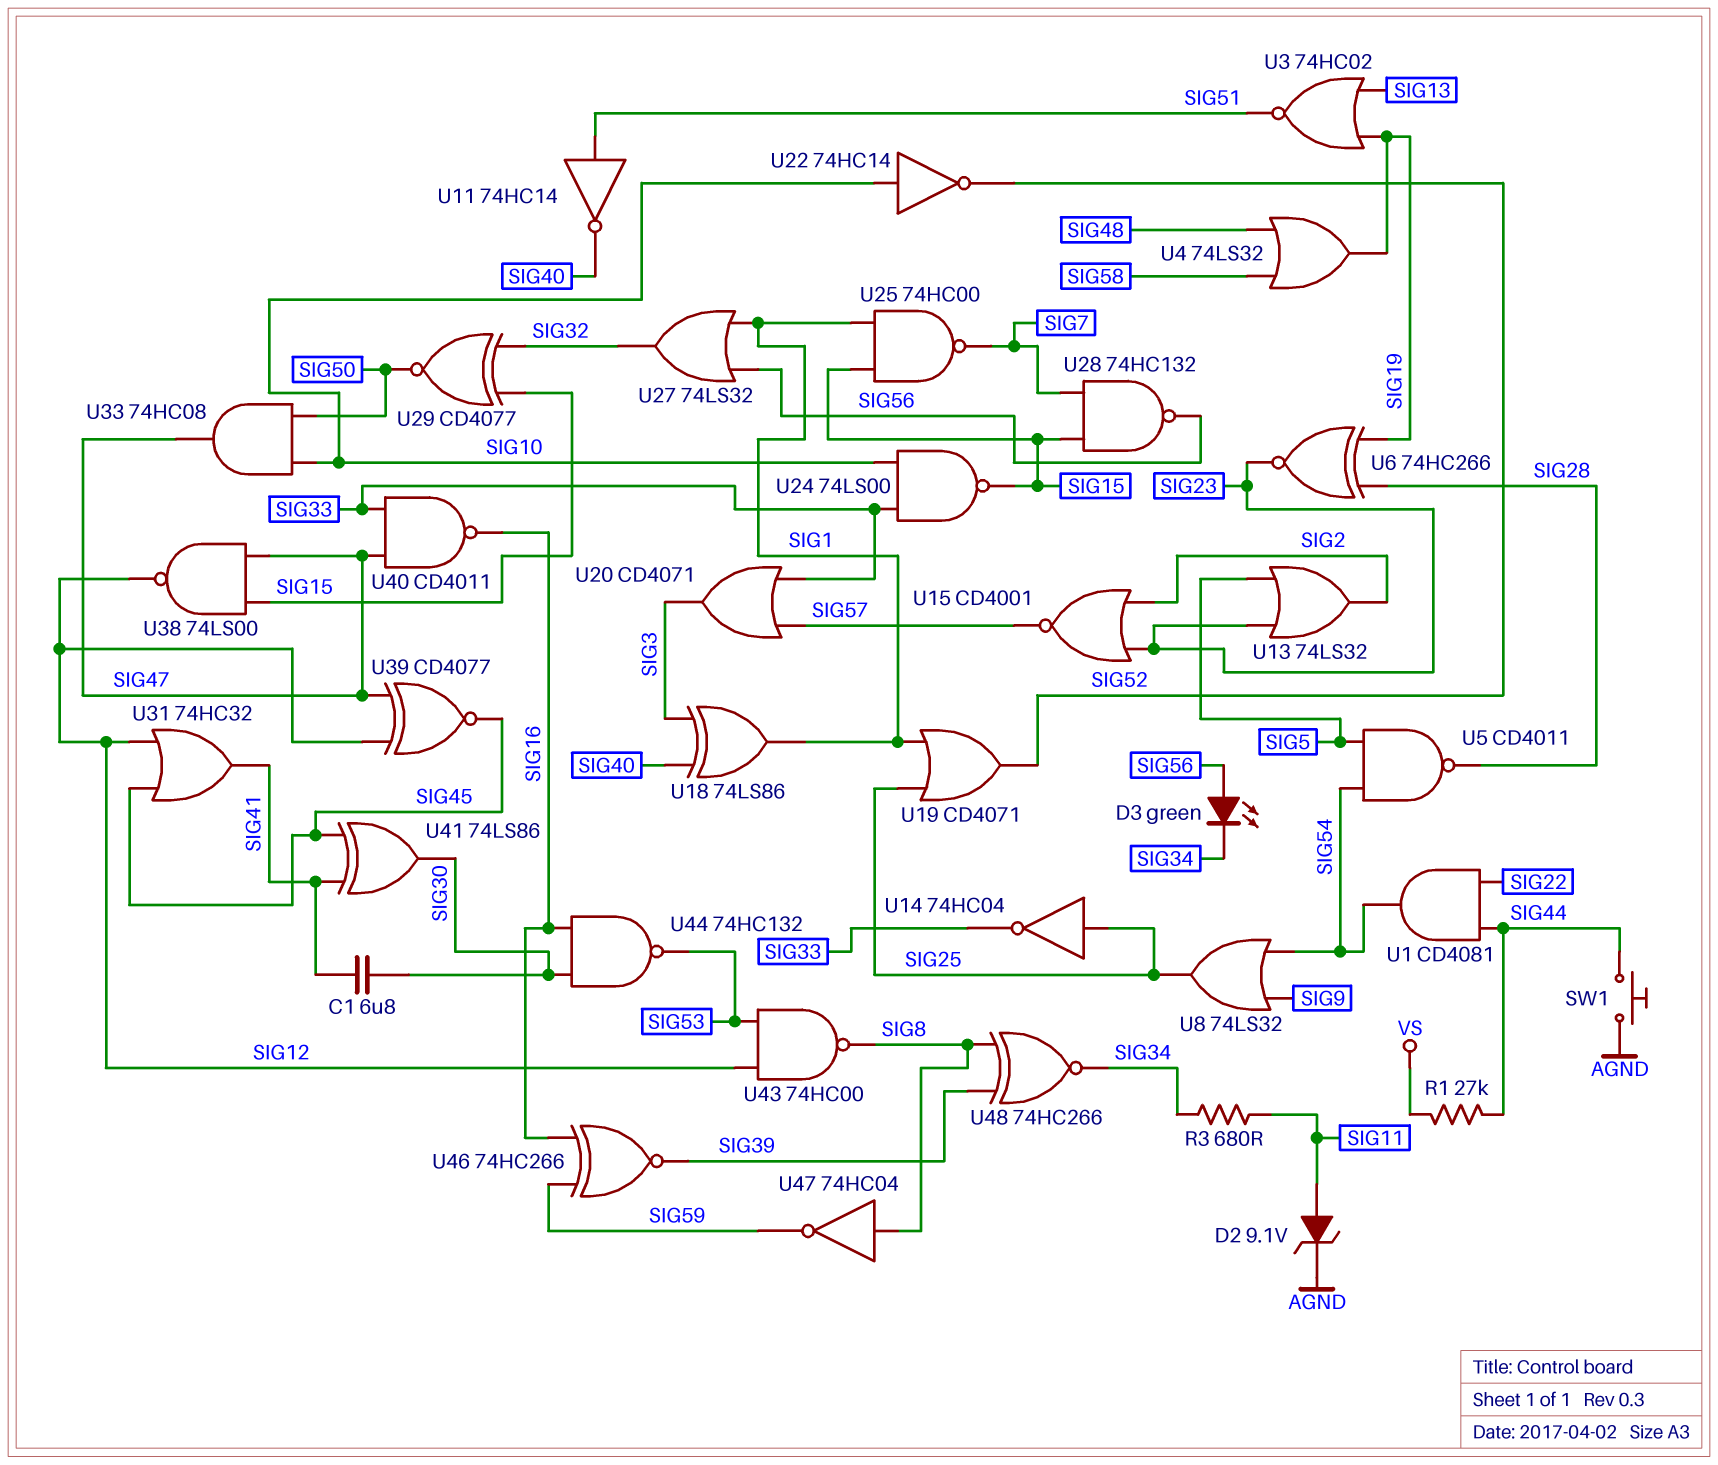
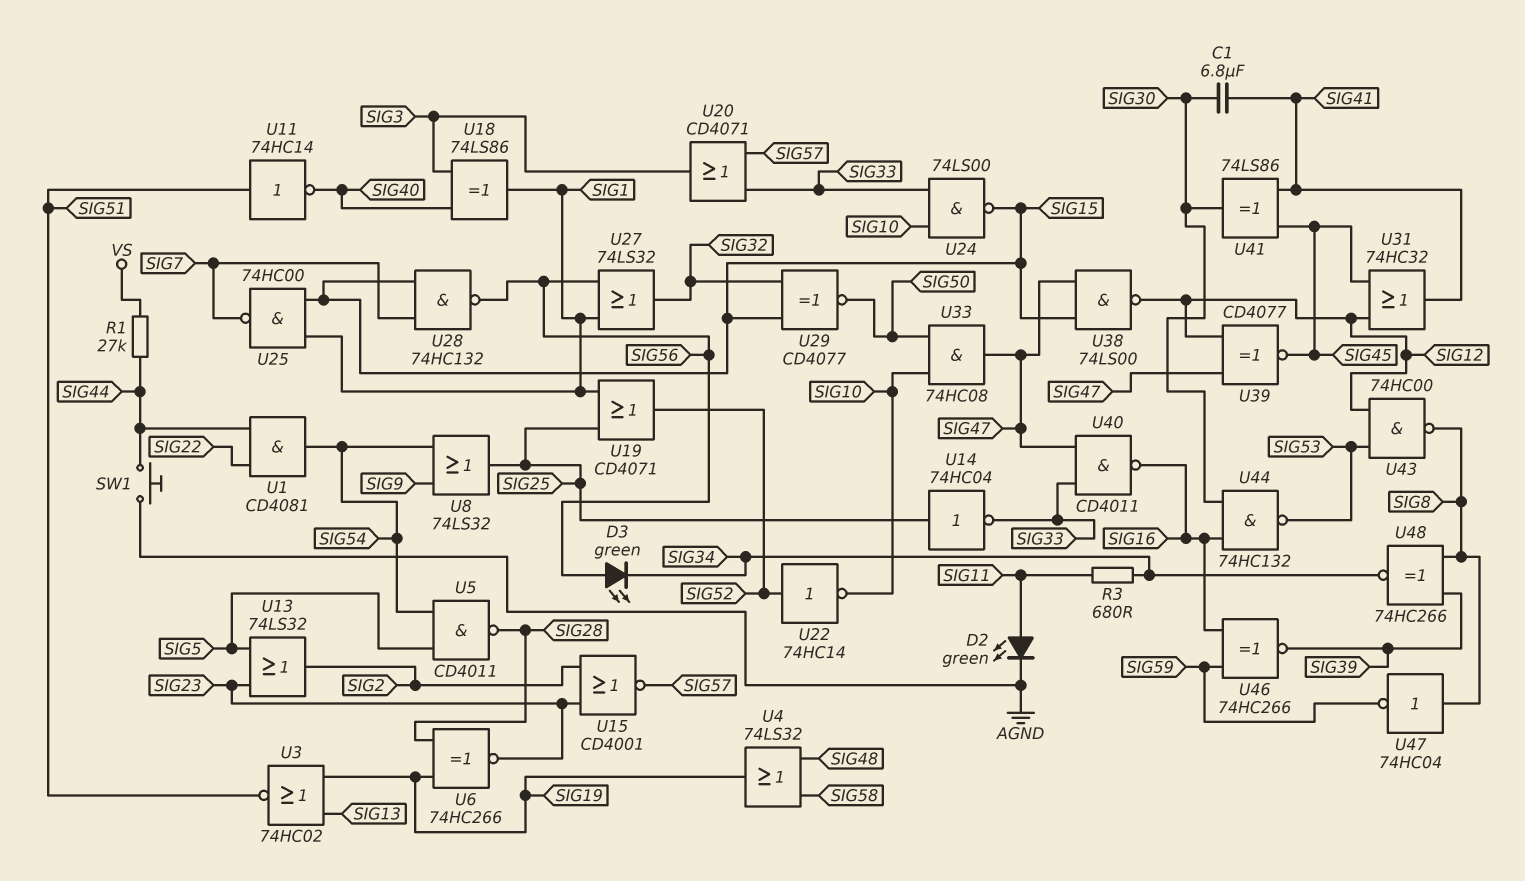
D2: zener 9.1V (A SIG11, K AGND) -> LED green (A SIG11, K AGND)
U22: NOT 74HC14 (in SIG10, out SIG52) -> NOT 74HC14 (in SIG52, out SIG10)

